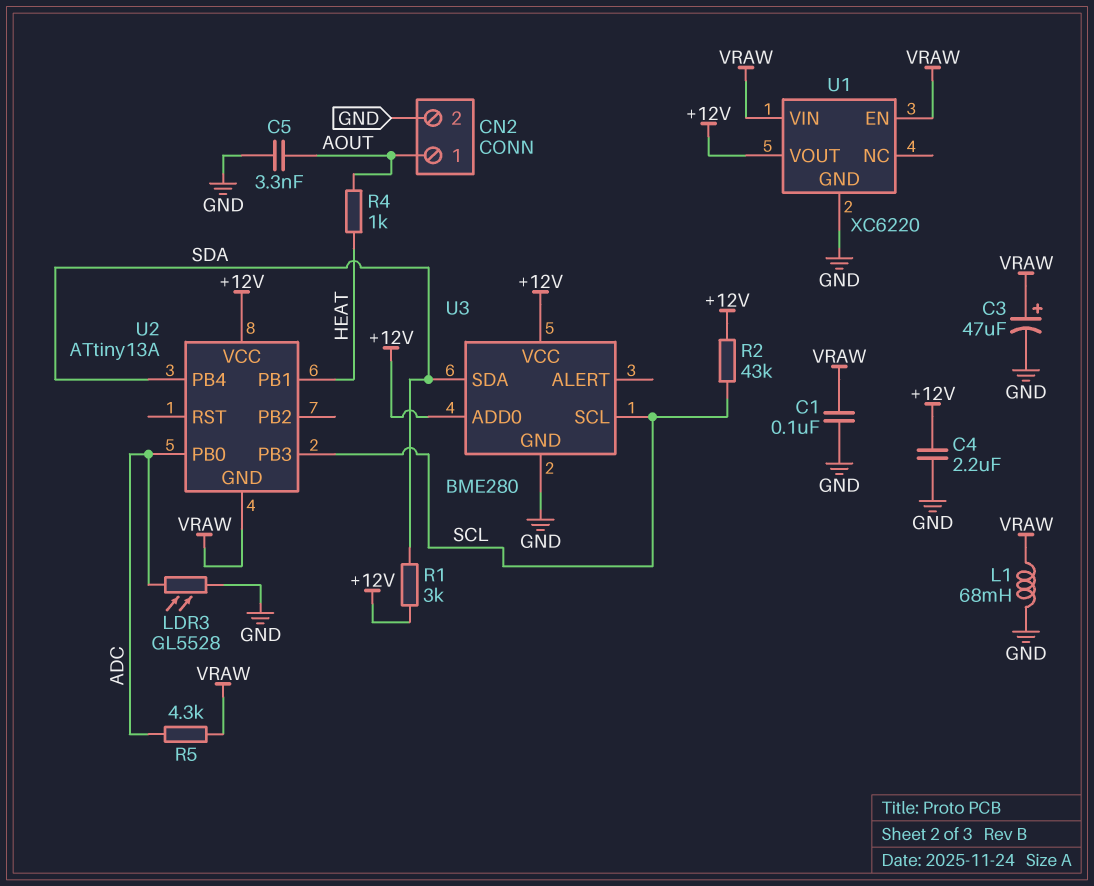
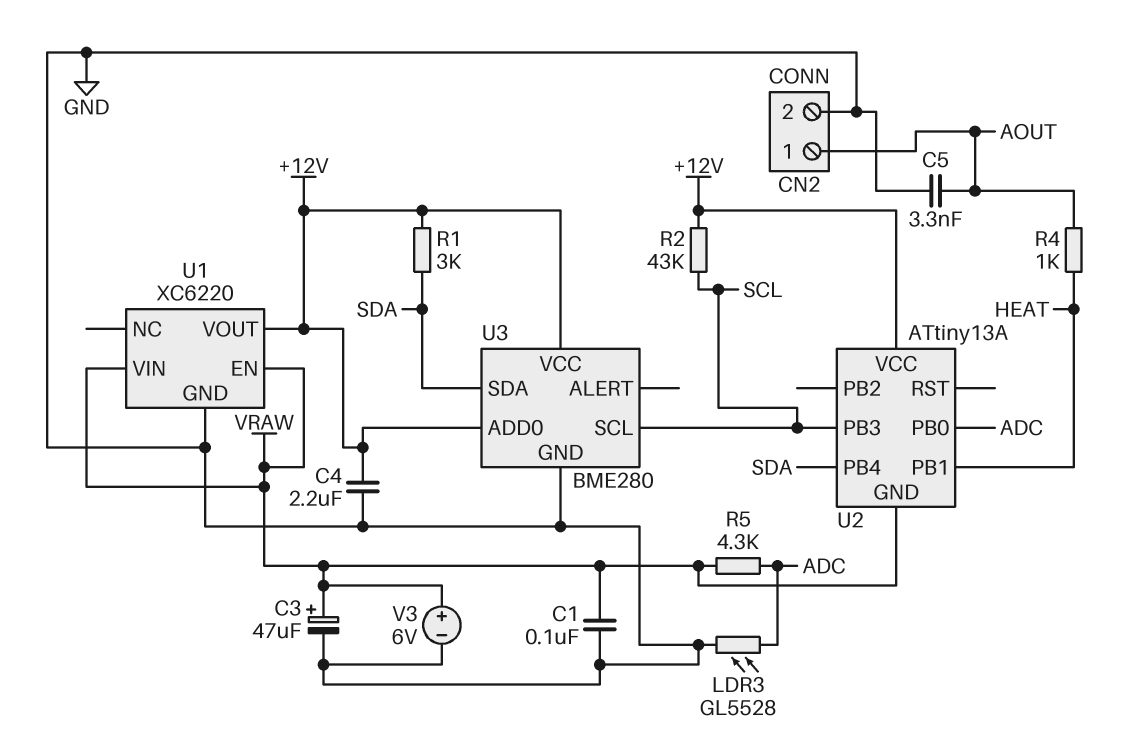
L1: 68mH (GND, VRAW) -> none
V3: none -> 6V (plus VRAW, minus GND)

